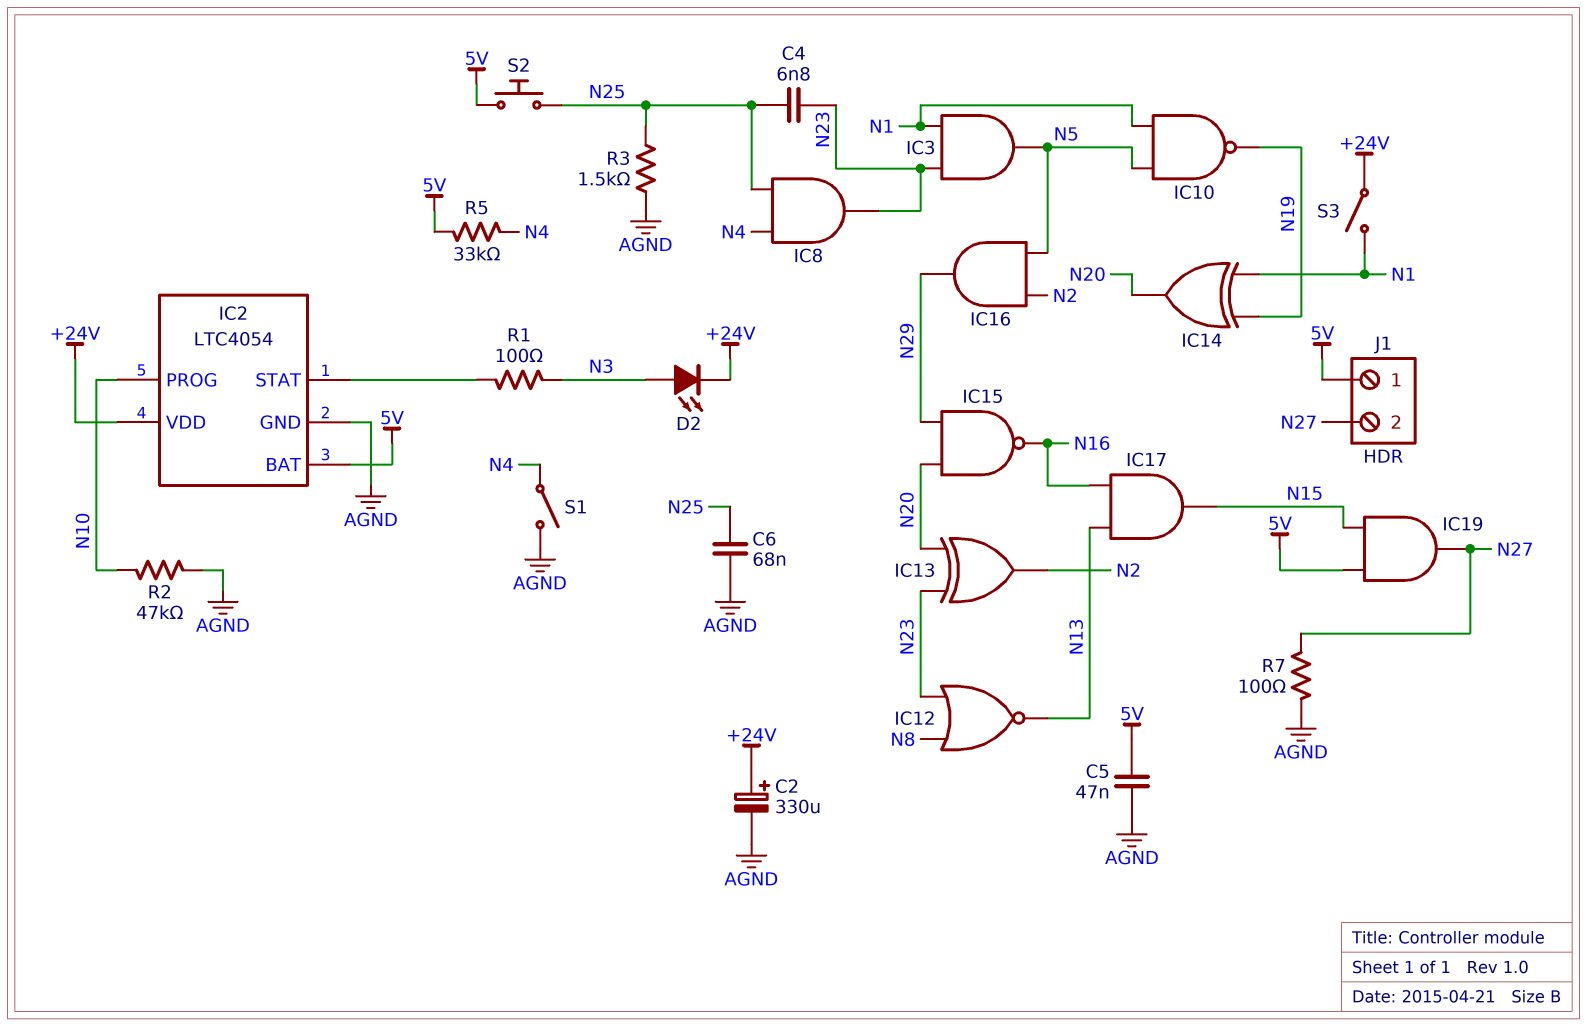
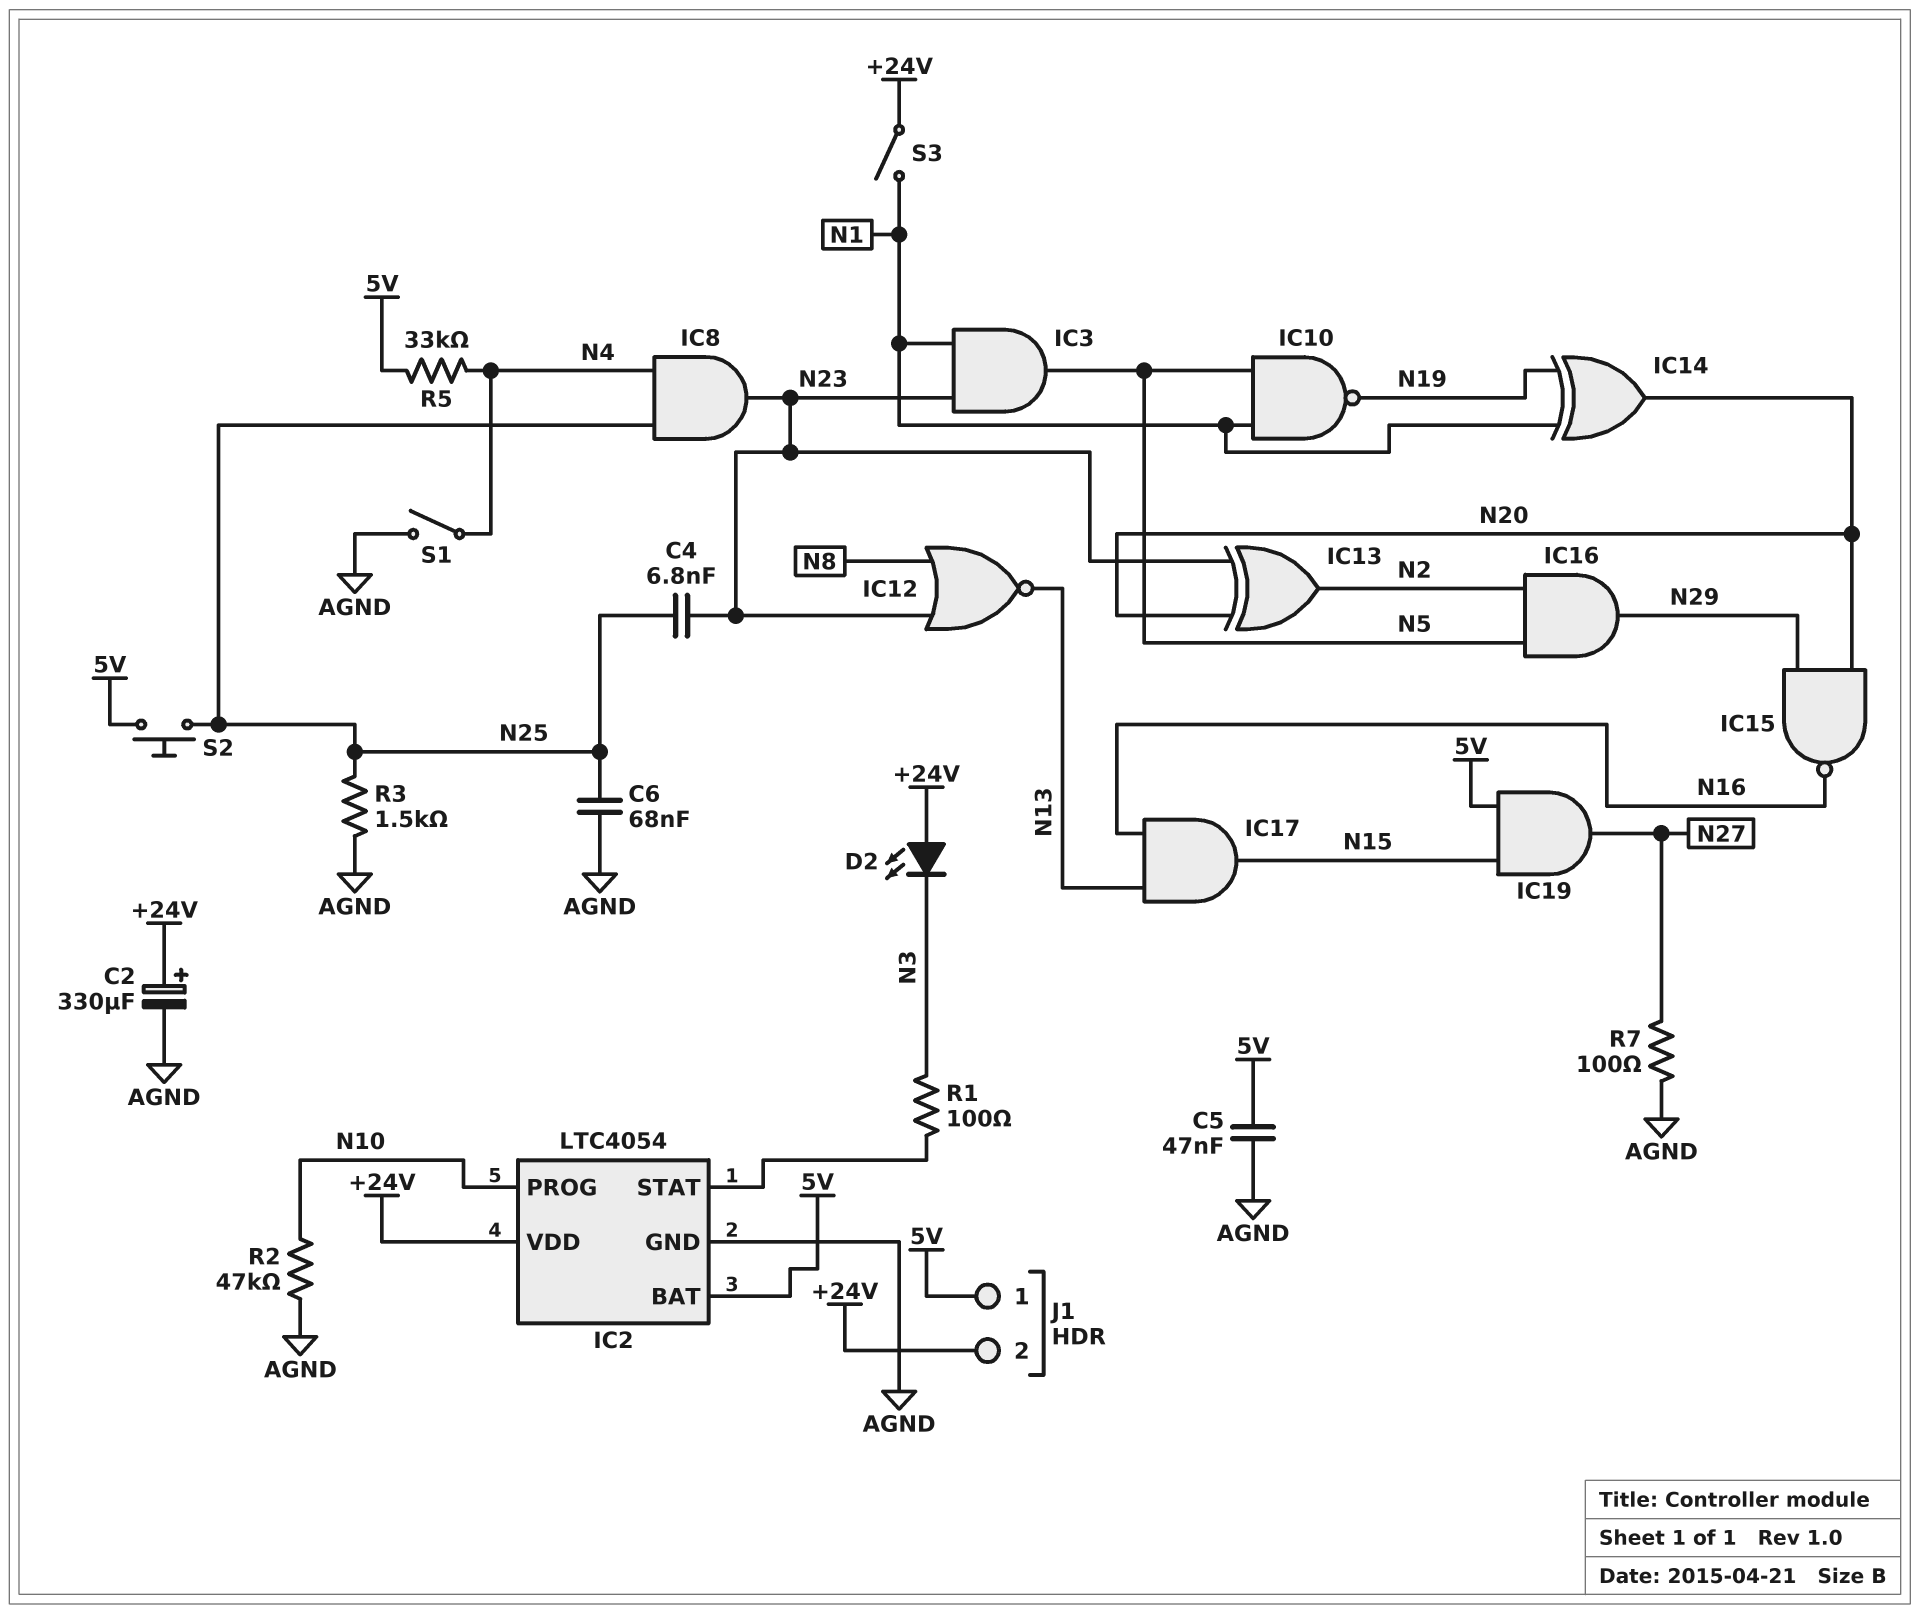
D2: LED (A N3, K +24V) -> LED (A +24V, K N3)
J1 pin 2: N27 -> +24V

